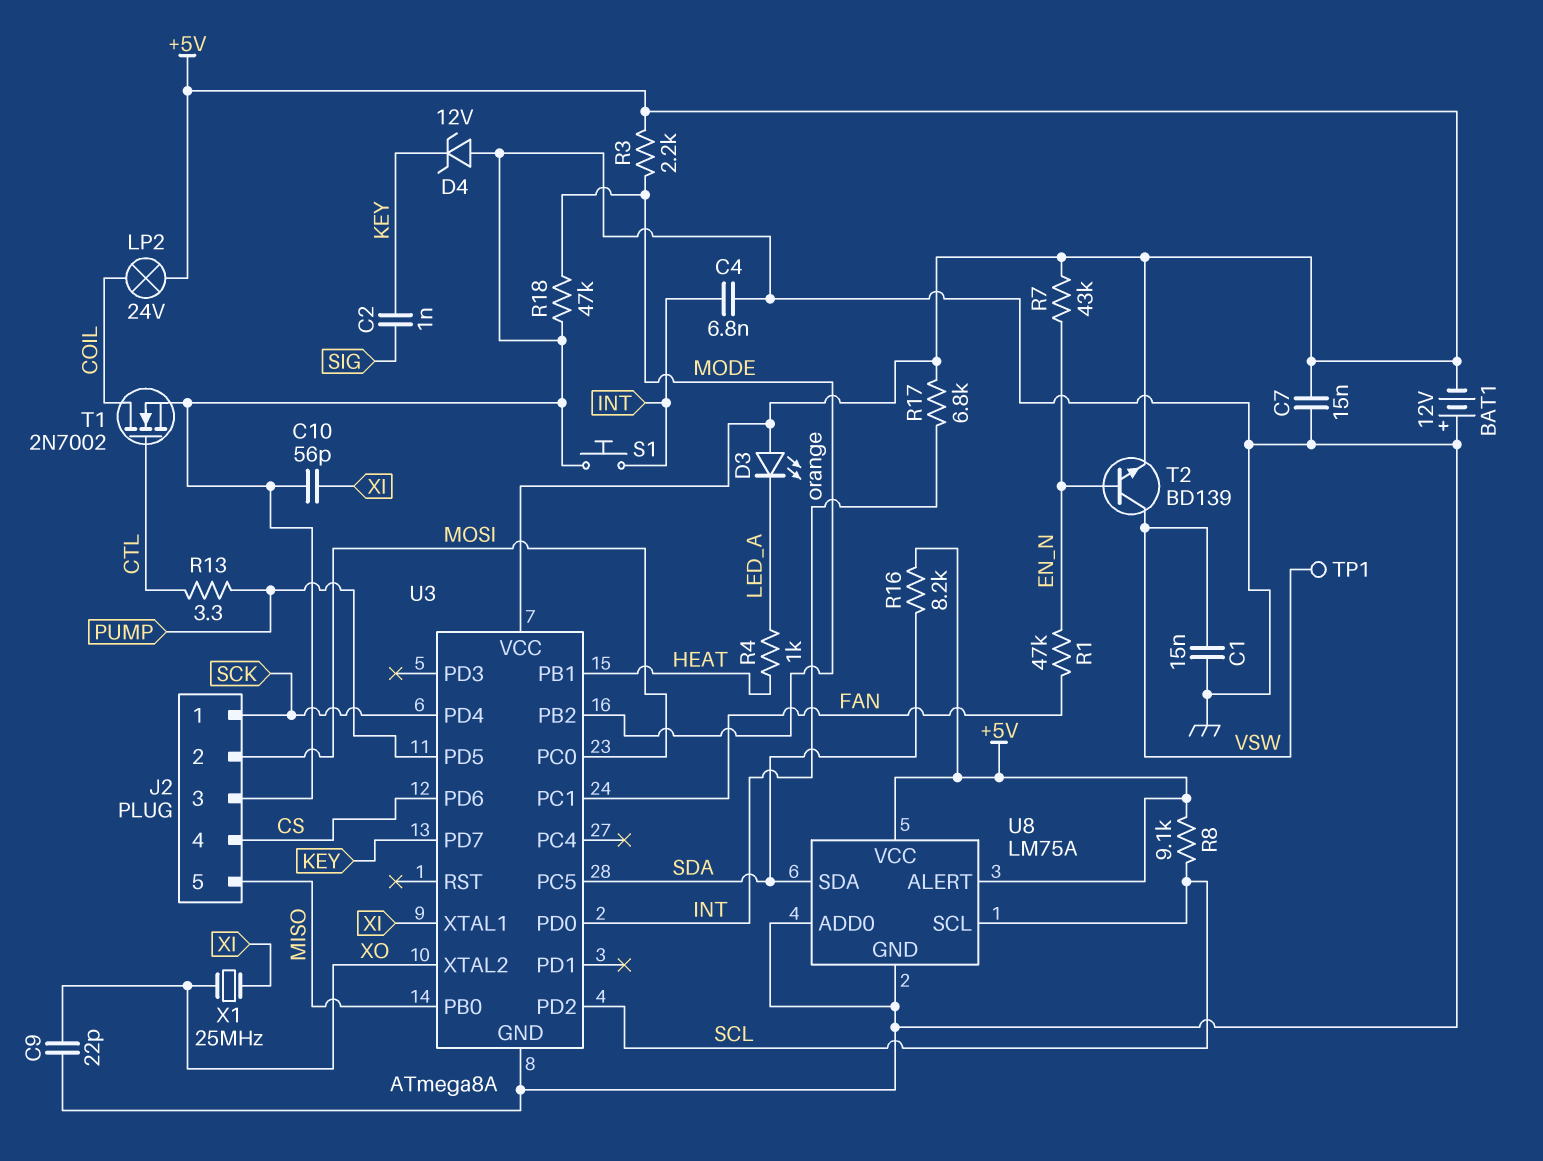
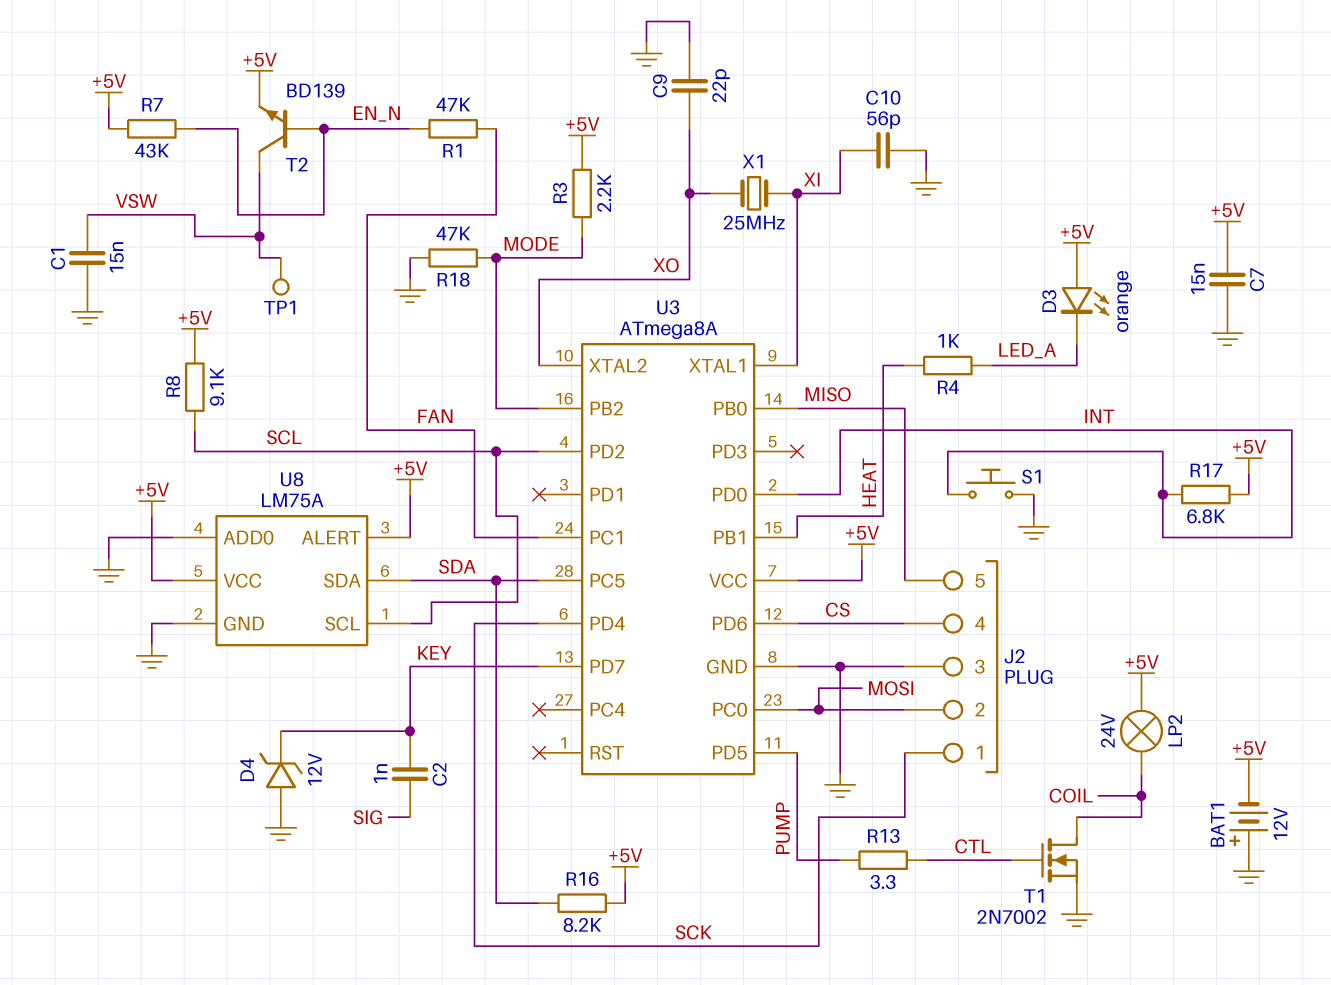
C4: 6.8nF (GND, INT) -> none

